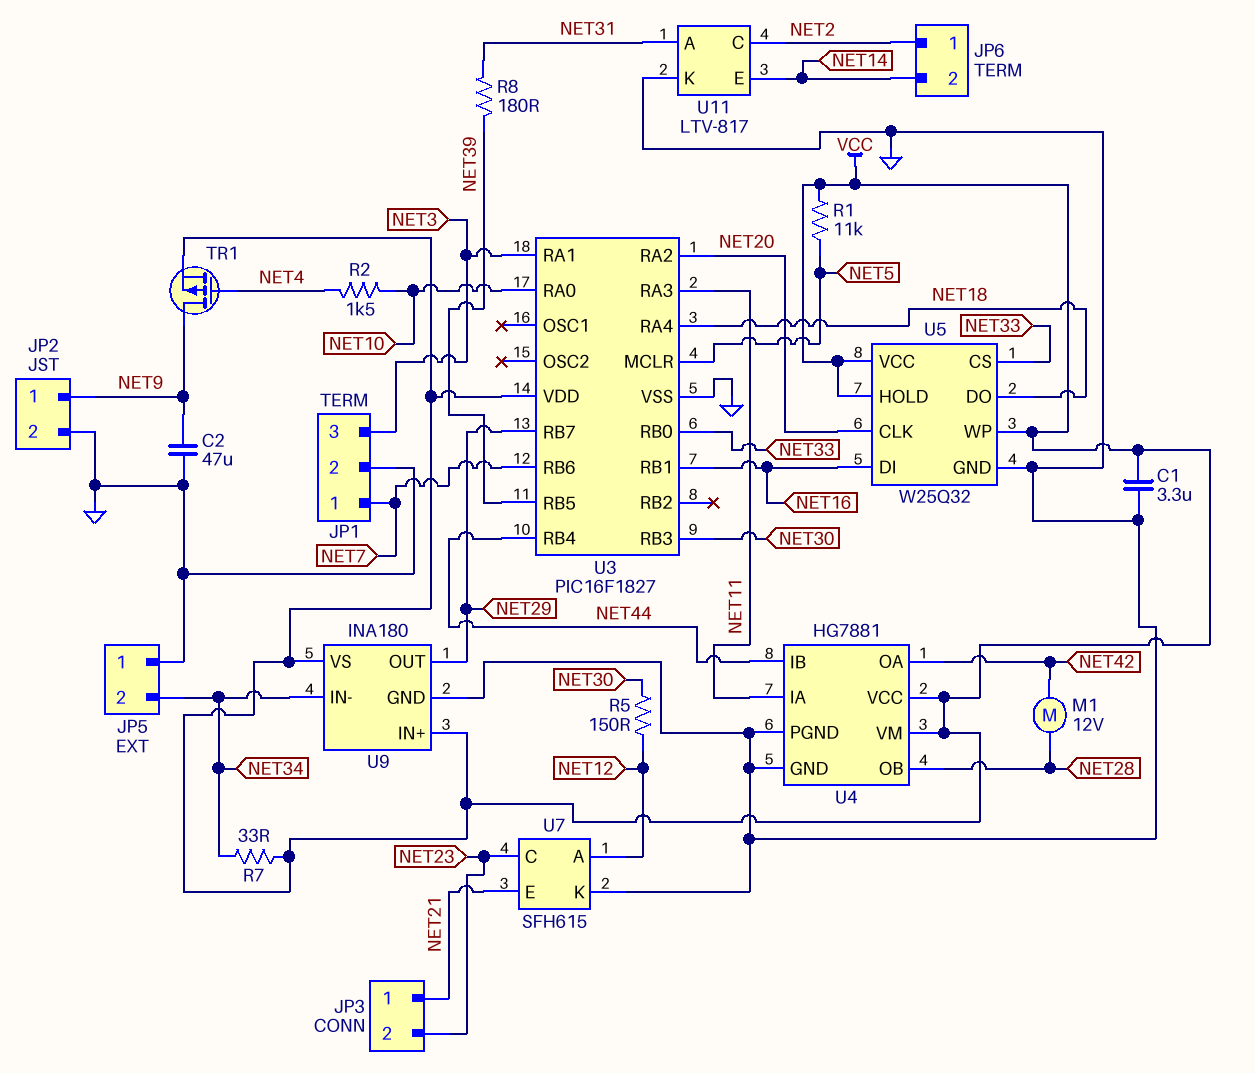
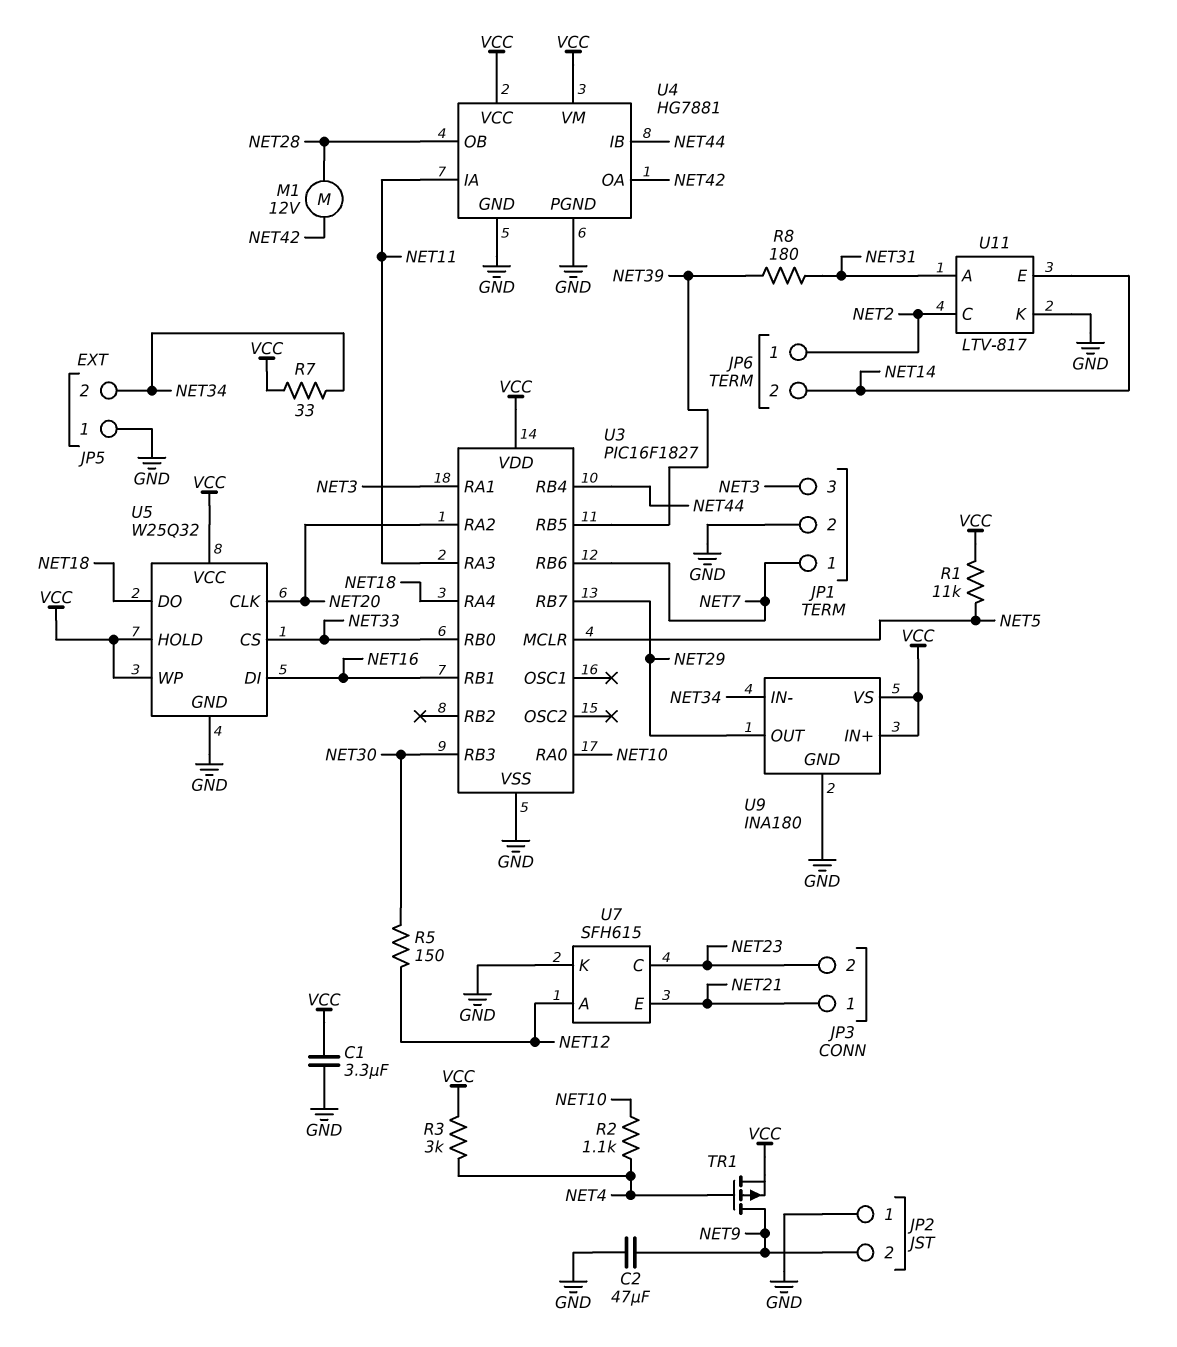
JP2 pin 1: NET9 -> GND
JP2 pin 2: GND -> NET9
R2: 1.5k (NET4, NET10) -> 1.1k (NET4, NET10)
R3: none -> 3k (NET4, VCC)

